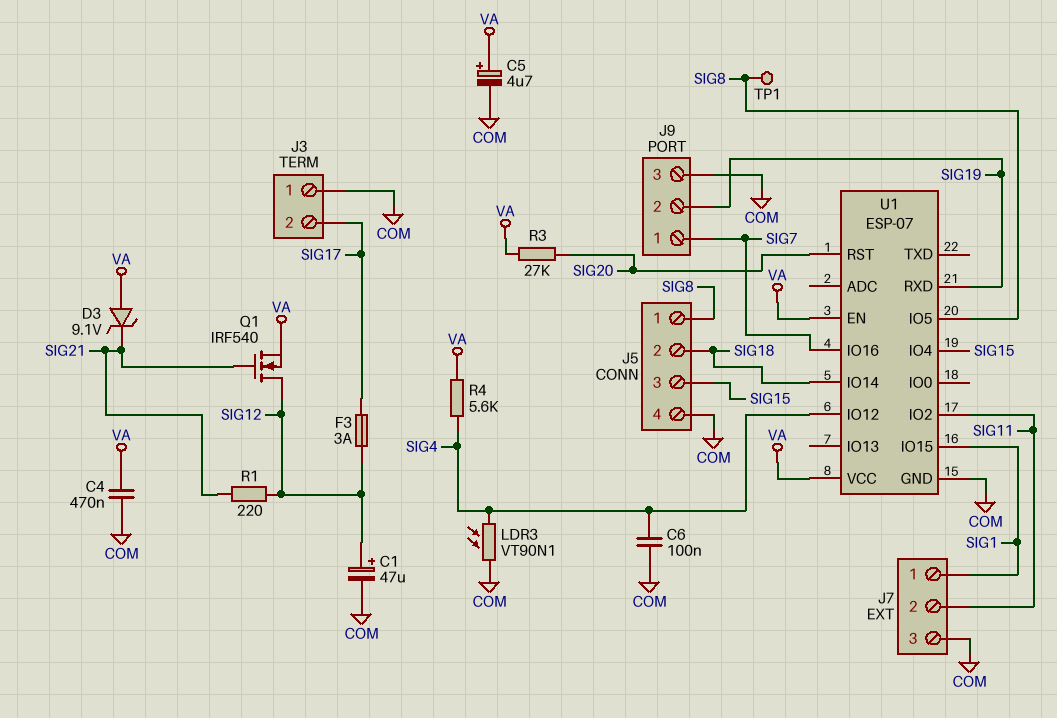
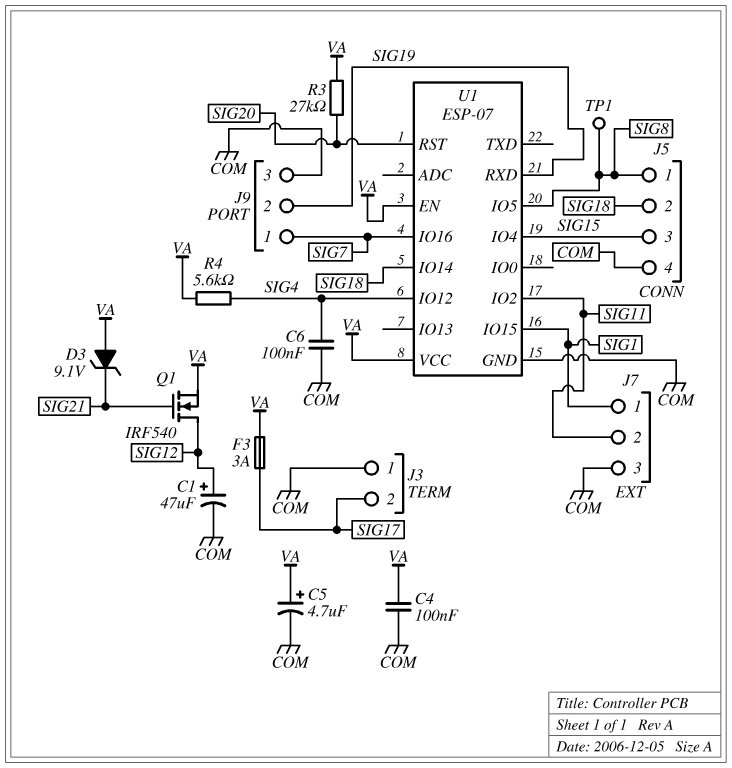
C4: 470nF (COM, VA) -> 100nF (COM, VA)
F3: 3A (SIG12, SIG17) -> 3A (SIG17, VA)
LDR3: VT90N1 (COM, SIG4) -> none
R1: 220 (SIG12, SIG21) -> none

